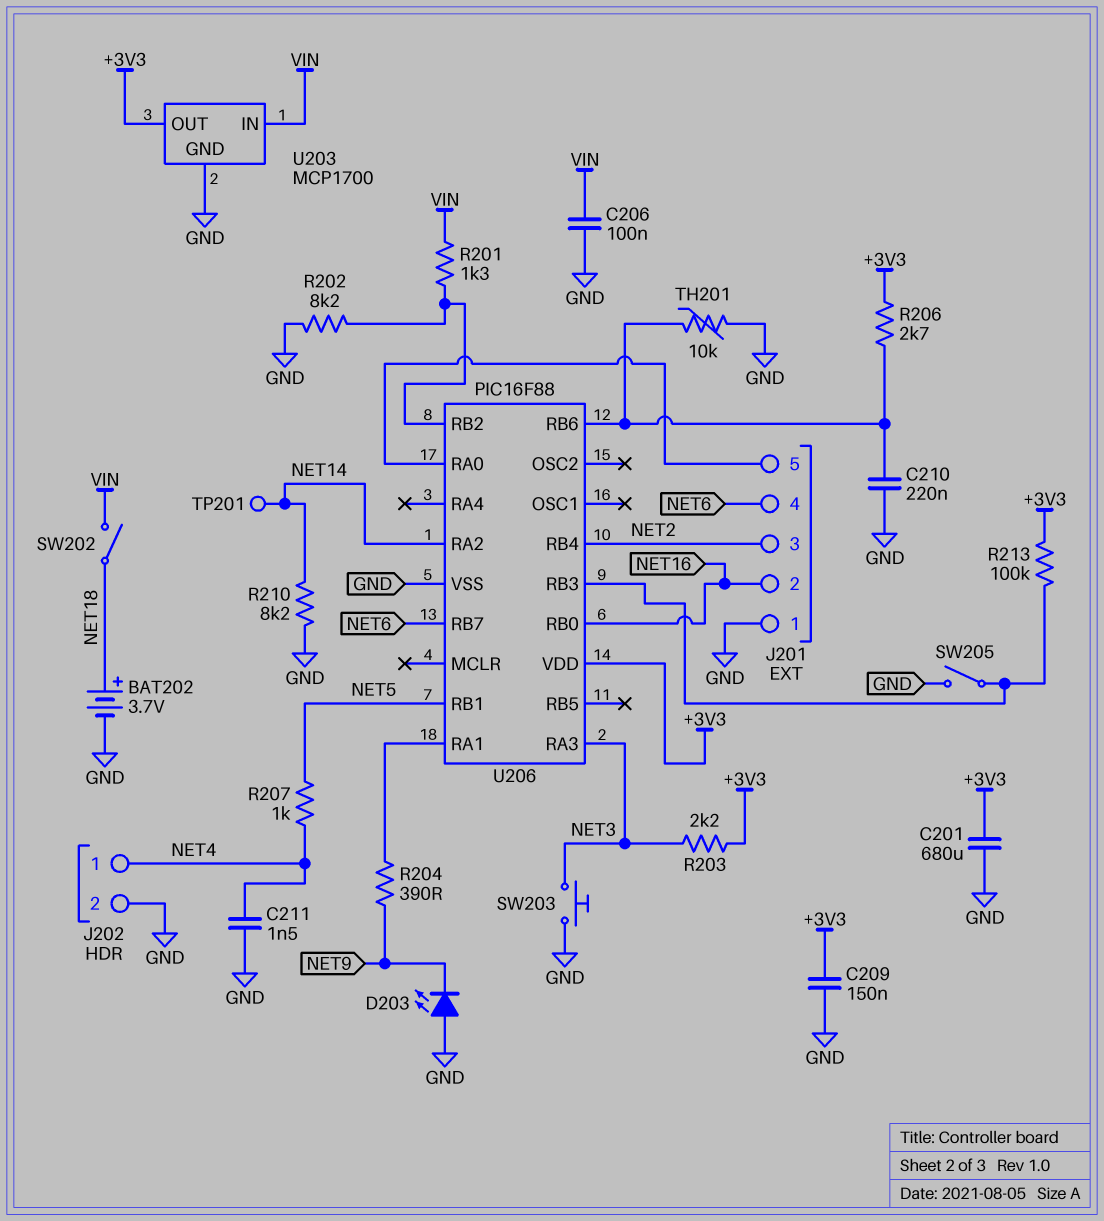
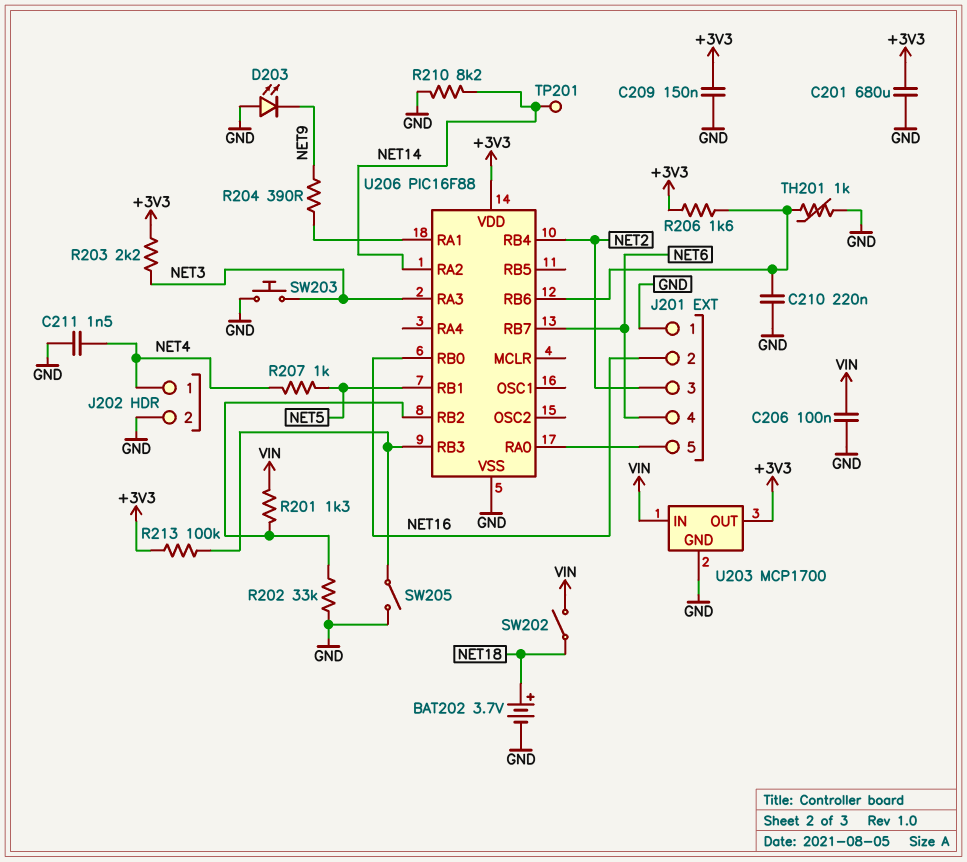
R202: 8.2k (GND, U206/RB2) -> 33k (GND, U206/RB2)
R206: 2.7k (+3V3, U206/RB6) -> 1.6k (+3V3, U206/RB6)
TH201: 10k (GND, U206/RB6) -> 1k (GND, U206/RB6)

